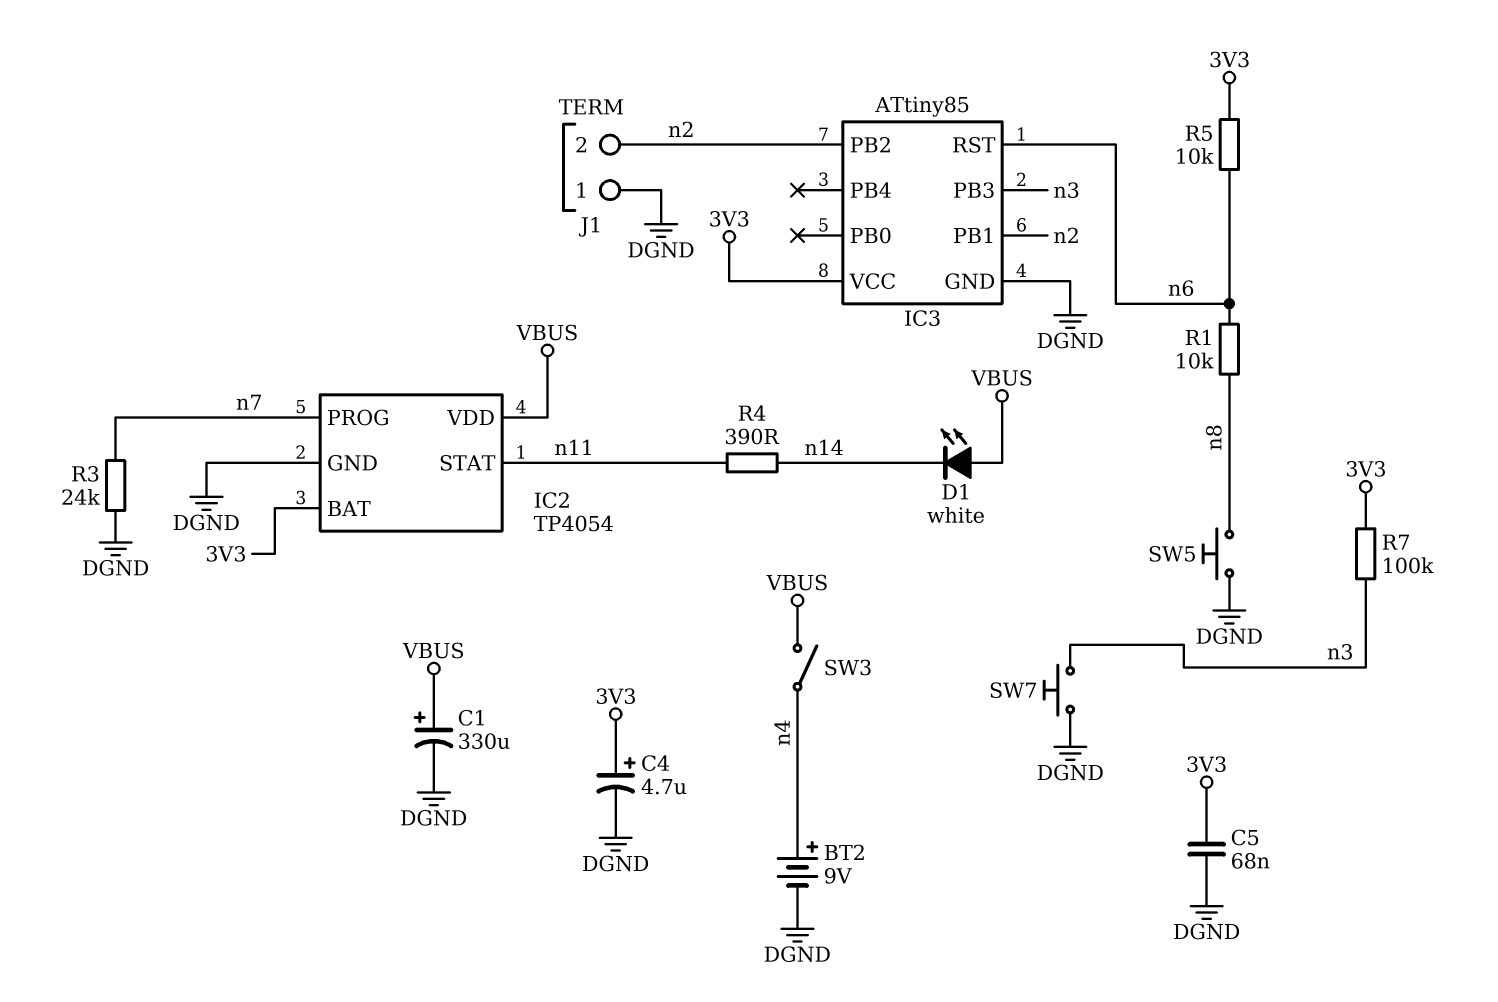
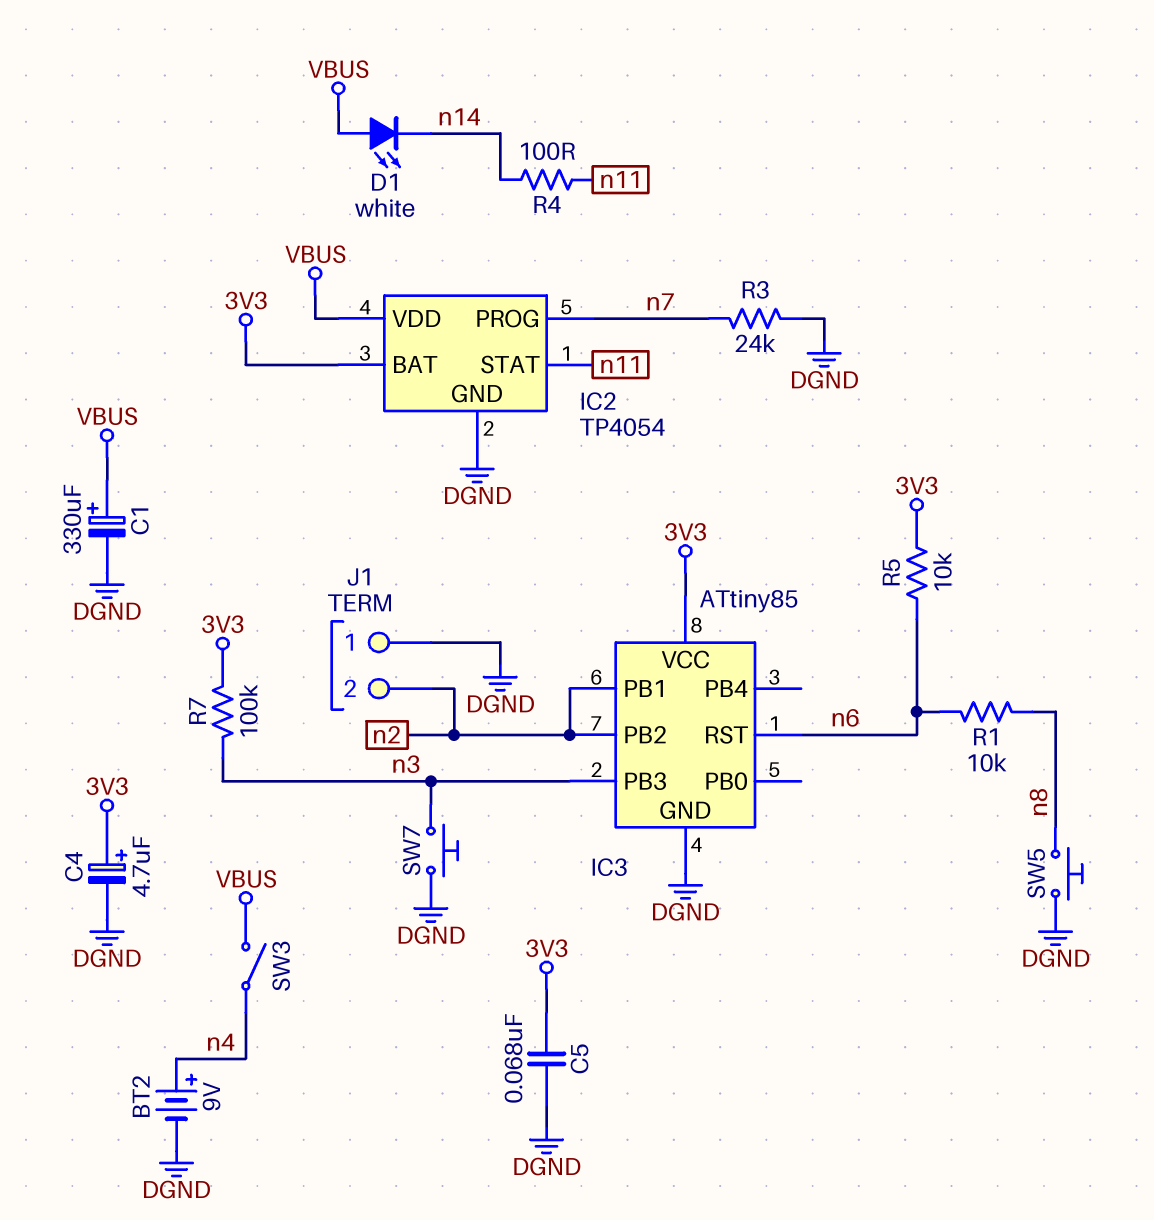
R4: 390 (n11, n14) -> 100 (n11, n14)

